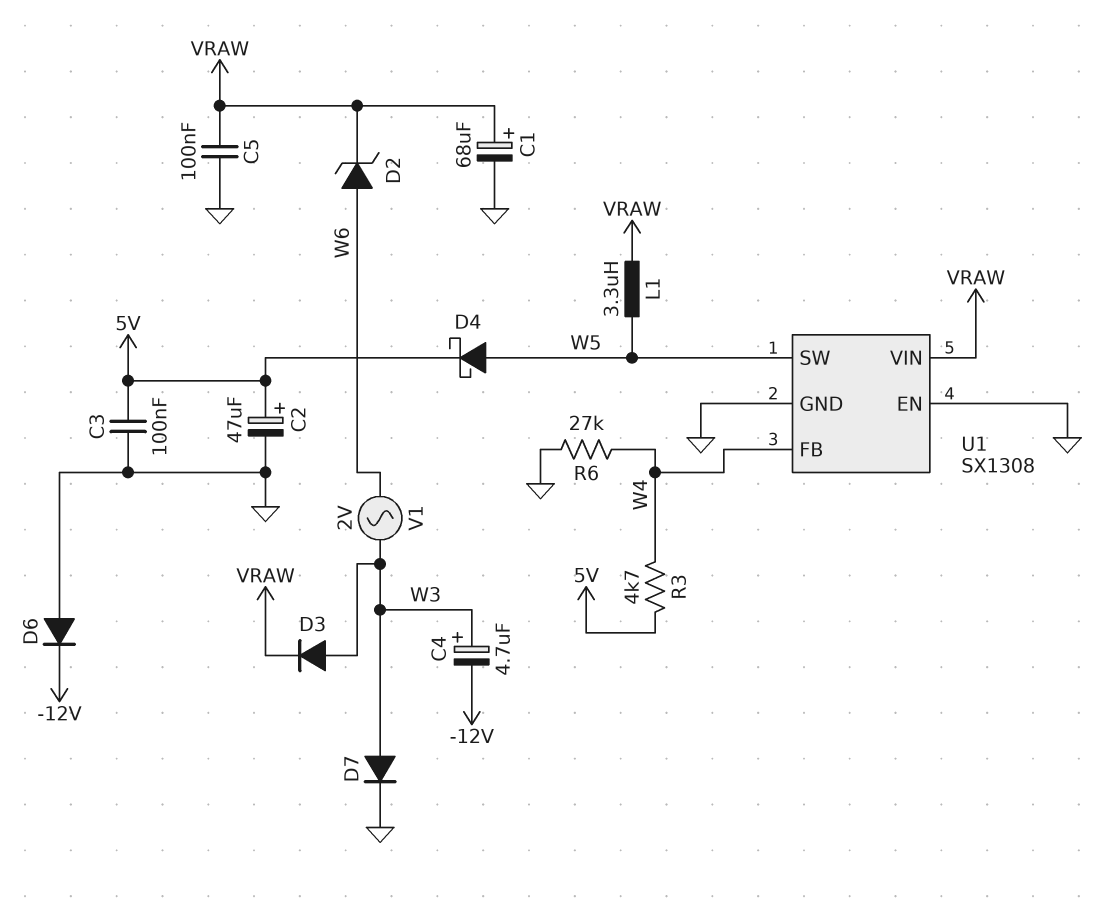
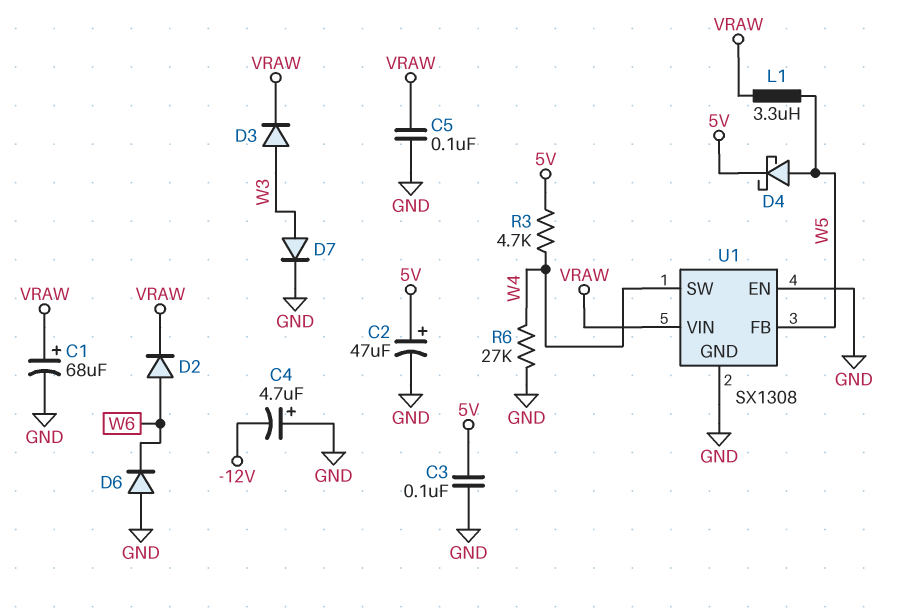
C4: 4.7uF (plus W3, minus -12V) -> 4.7uF (plus GND, minus -12V)
D2: zener (A W6, K VRAW) -> diode (A W6, K VRAW)
D6: diode (A GND, K -12V) -> diode (A GND, K W6)
U1 pin FB: W4 -> W5
U1 pin SW: W5 -> W4
V1: AC 2V (W3, W6) -> none

